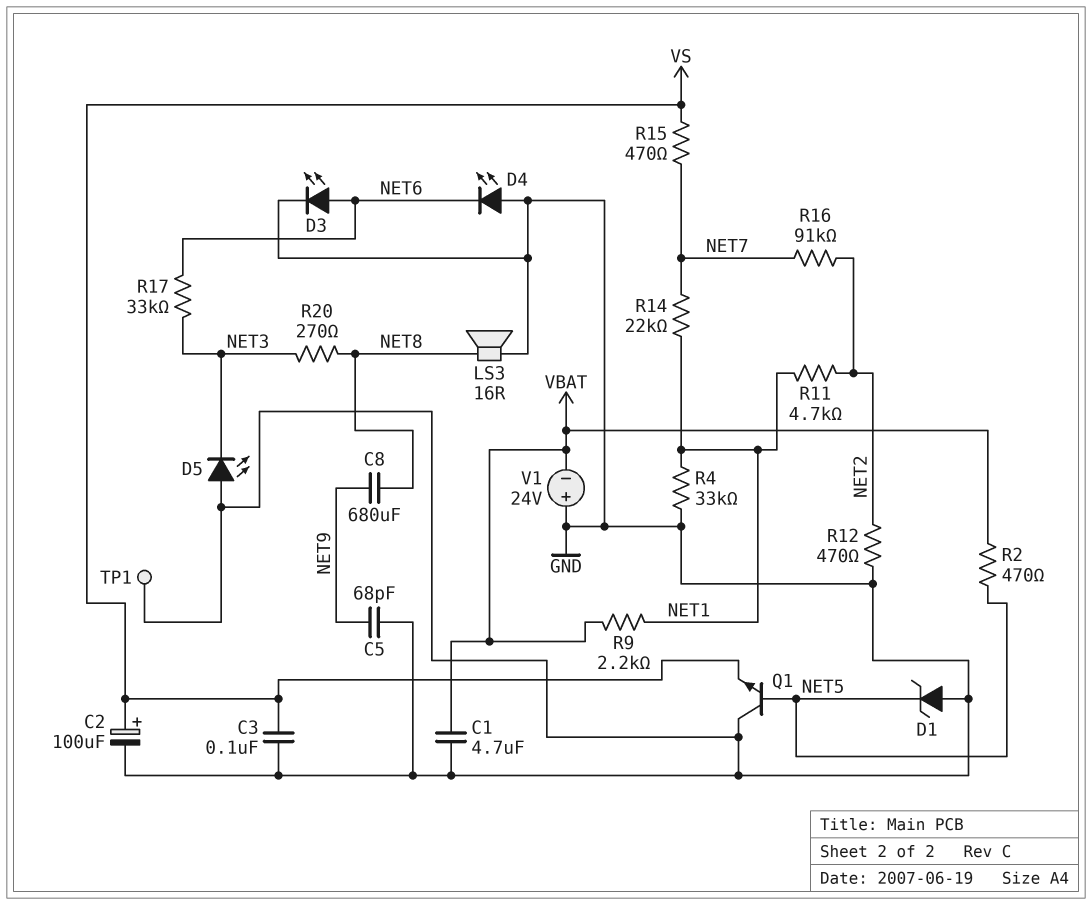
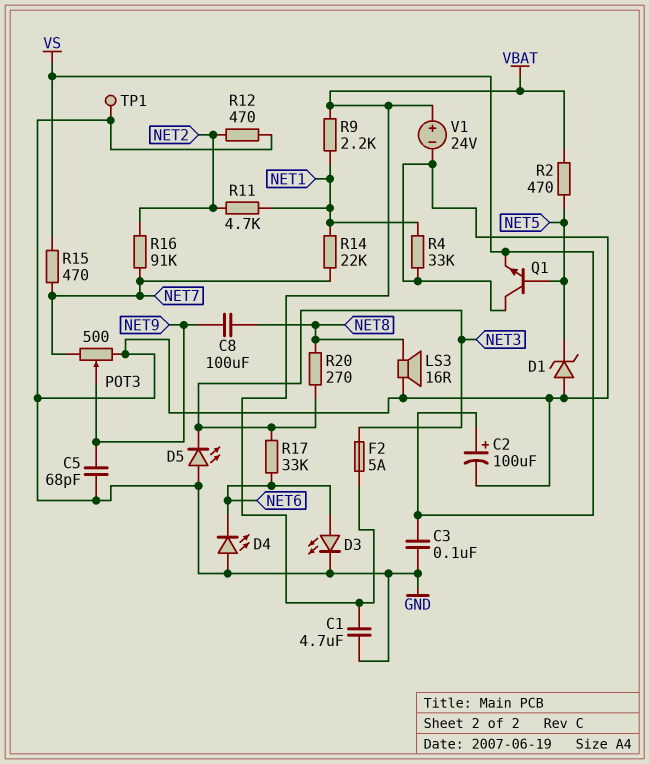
C8: 680uF (NET8, NET9) -> 100uF (NET8, NET9)
F2: none -> 5A (NET3, VBAT)
POT3: none -> 500 (GND, NET7, wiper NET9)
V1: 24V (plus GND, minus VBAT) -> 24V (plus VBAT, minus GND)

